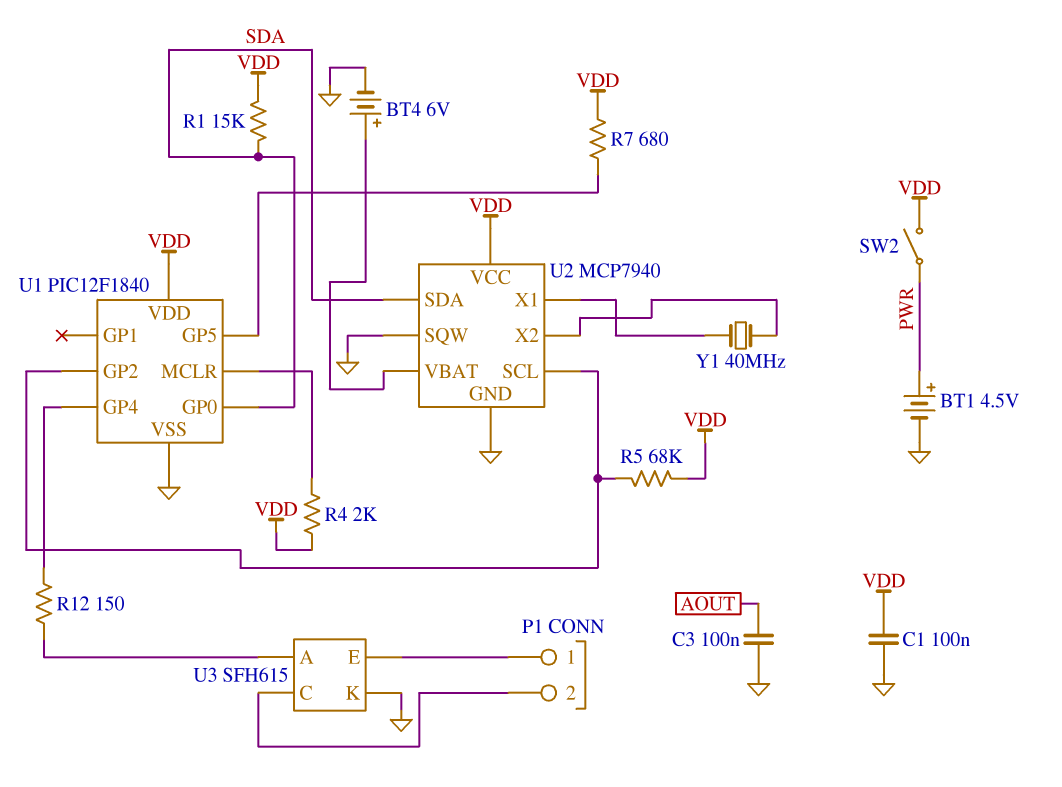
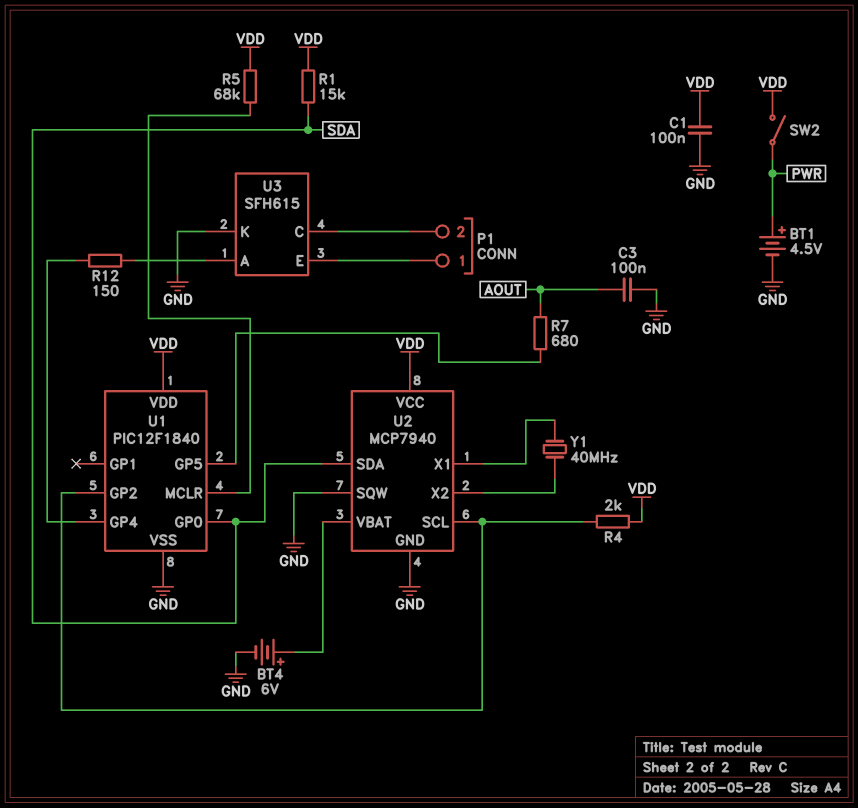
R4: 2k (U1/MCLR, VDD) -> 2k (U1/GP2, VDD)
R5: 68k (U1/GP2, VDD) -> 68k (U1/MCLR, VDD)
R7: 680 (U1/GP5, VDD) -> 680 (AOUT, U1/GP5)

